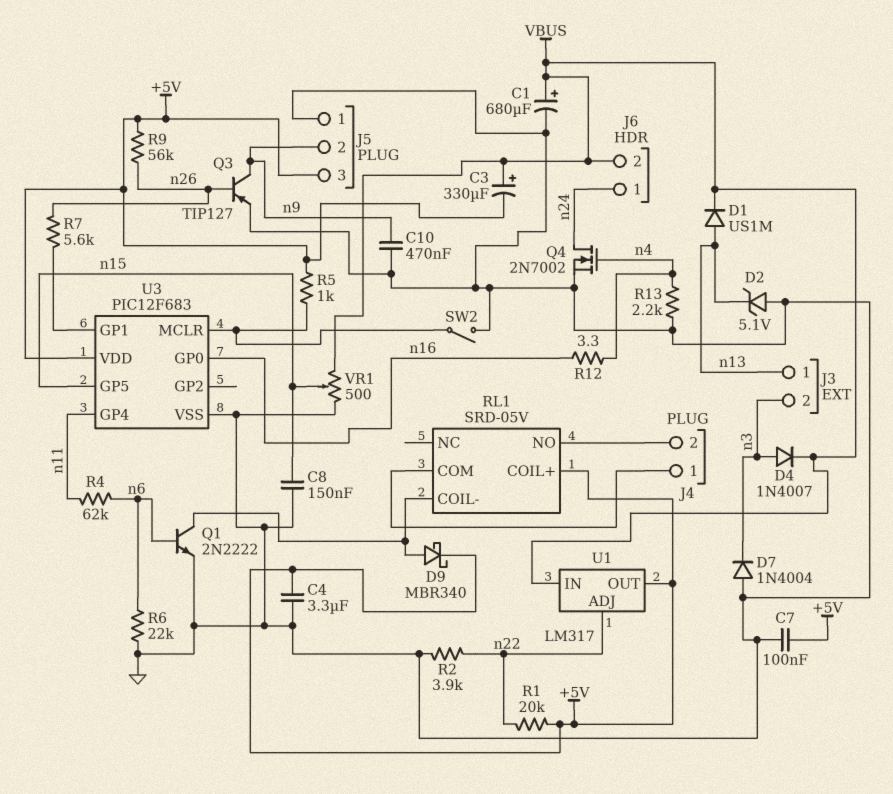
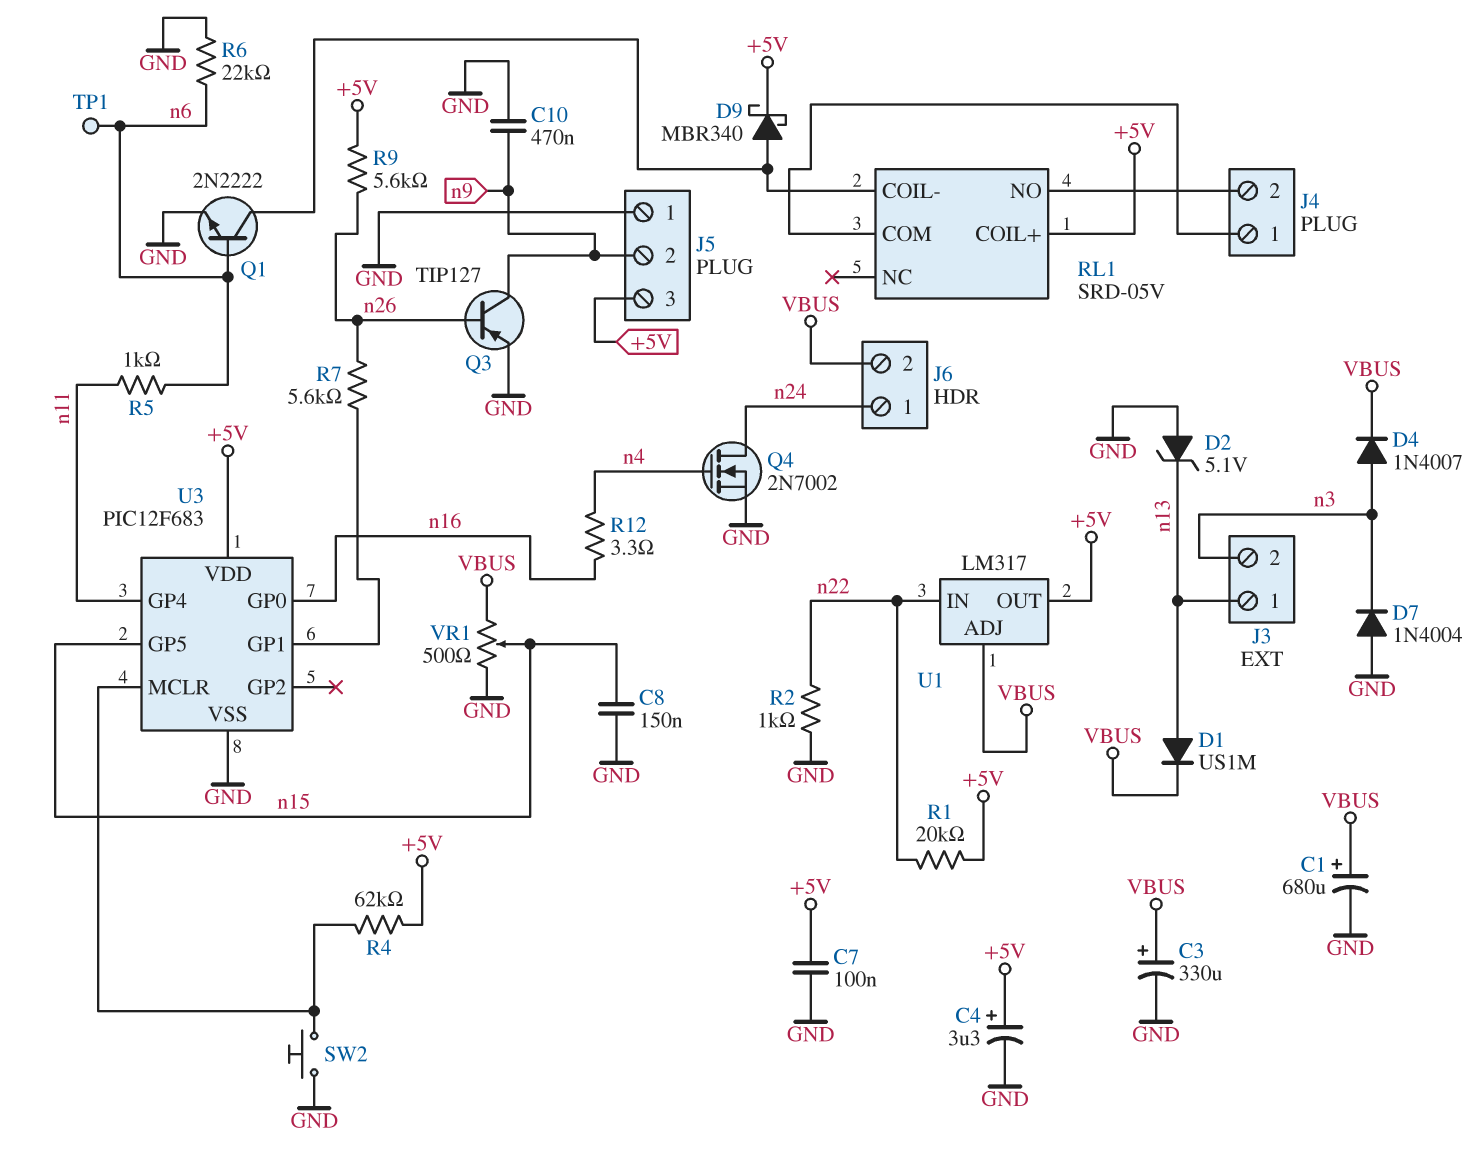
C3: 330uF (plus VBUS, minus +5V) -> 330uF (plus VBUS, minus GND)
C4: 3.3uF (+5V, GND) -> 3.3uF (plus +5V, minus GND)
R2: 3.9k (GND, n22) -> 1k (GND, n22)
R4: 62k (n6, n11) -> 62k (+5V, U3/MCLR)
R5: 1k (+5V, U3/MCLR) -> 1k (n6, n11)
R9: 56k (+5V, n26) -> 5.6k (+5V, n26)
R13: 2.2k (GND, n4) -> none
SW2: switch (GND, U3/MCLR) -> button (GND, U3/MCLR)
TP1: none -> test point (n6)
U1 pin ADJ: n22 -> VBUS
U1 pin IN: VBUS -> n22

